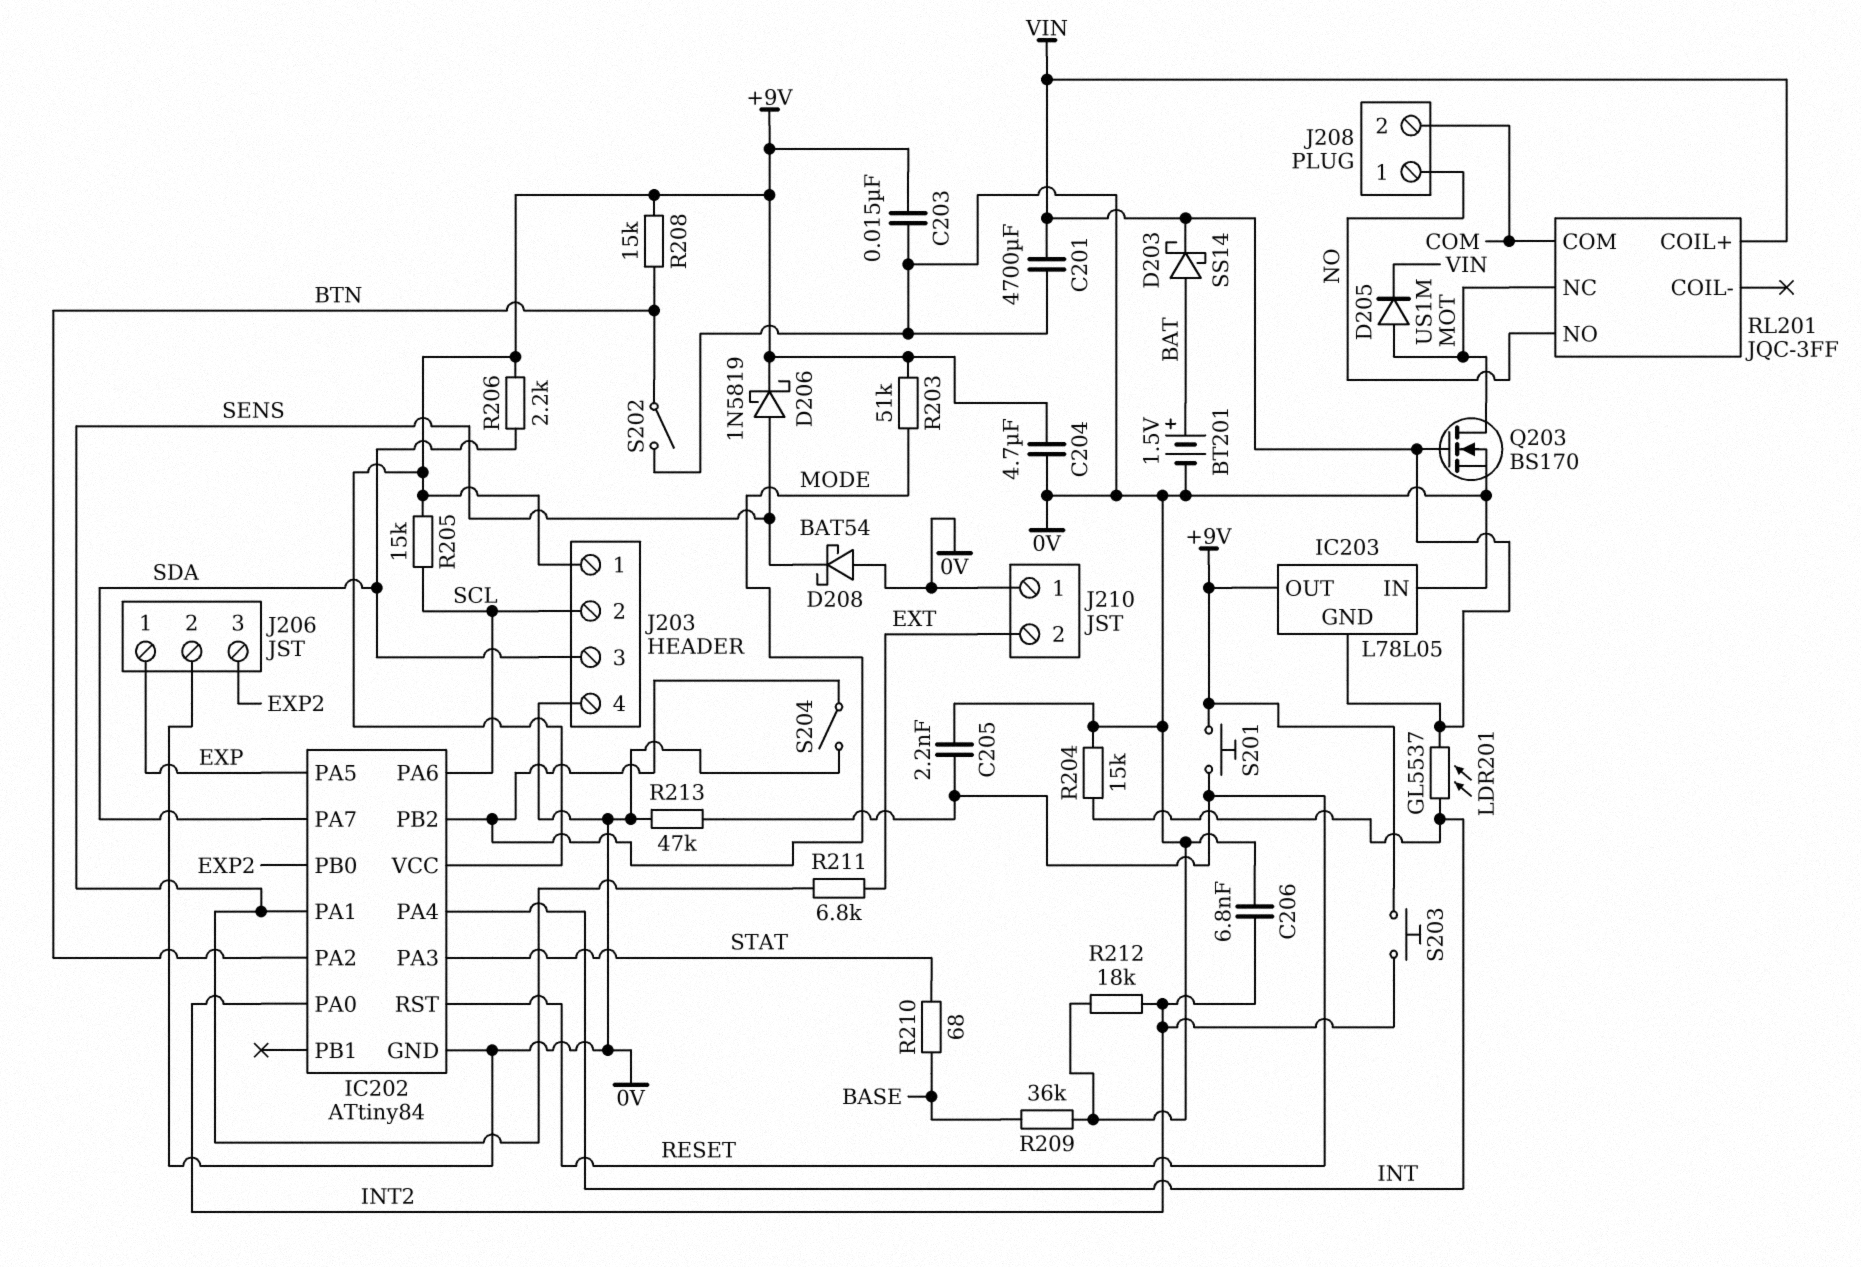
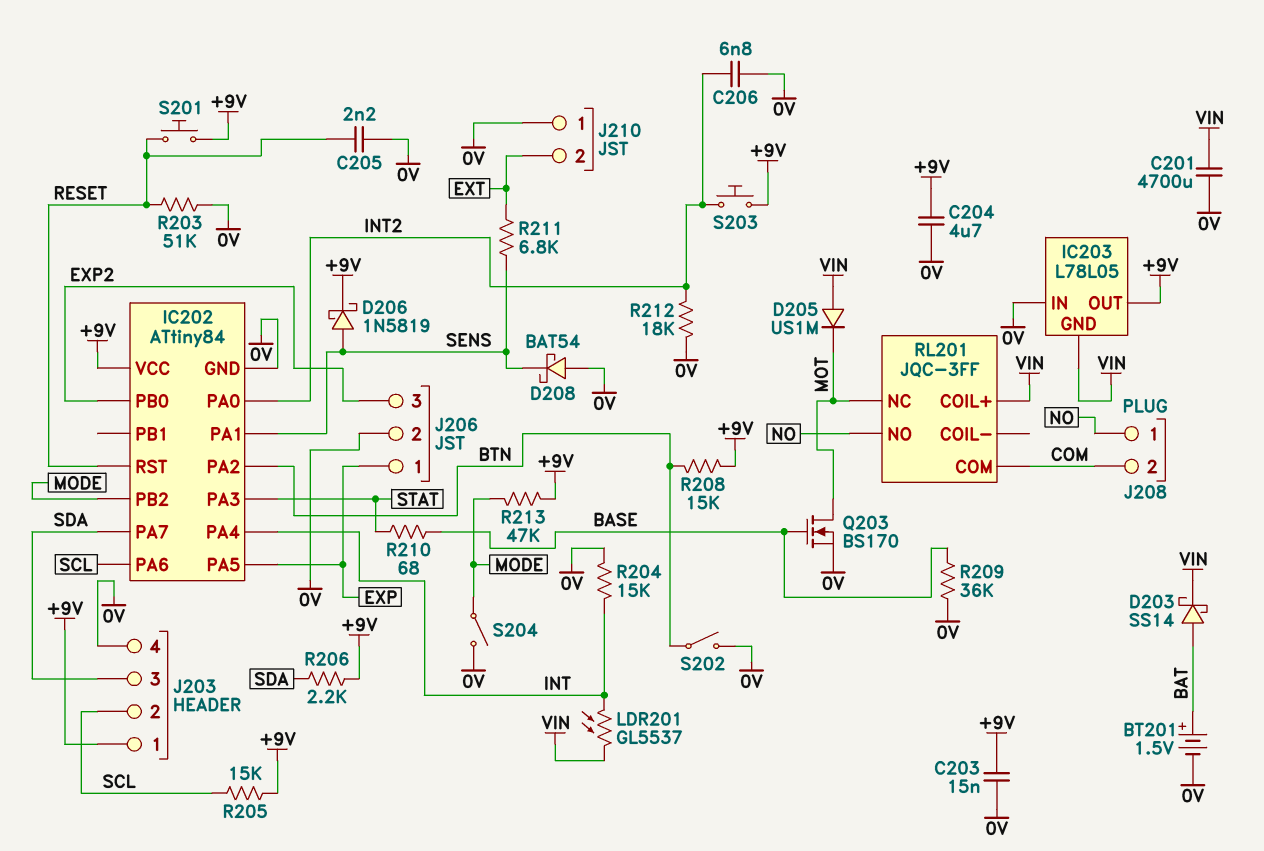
D205: diode US1M (A MOT, K VIN) -> diode US1M (A VIN, K MOT)
Q203: NMOS BS170 (G VIN, D MOT, S 0V) -> NMOS BS170 (G BASE, D MOT, S 0V)
R203: 51k (+9V, MODE) -> 51k (0V, RESET)
R213: 47k (0V, RESET) -> 47k (+9V, MODE)

